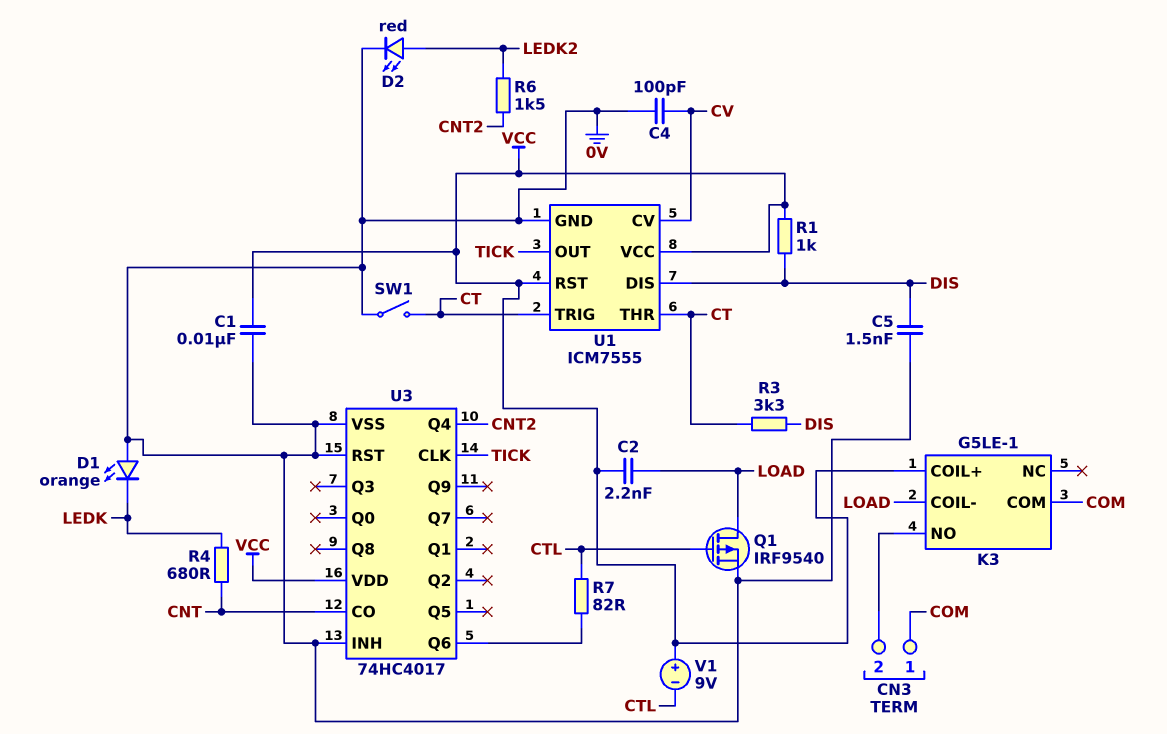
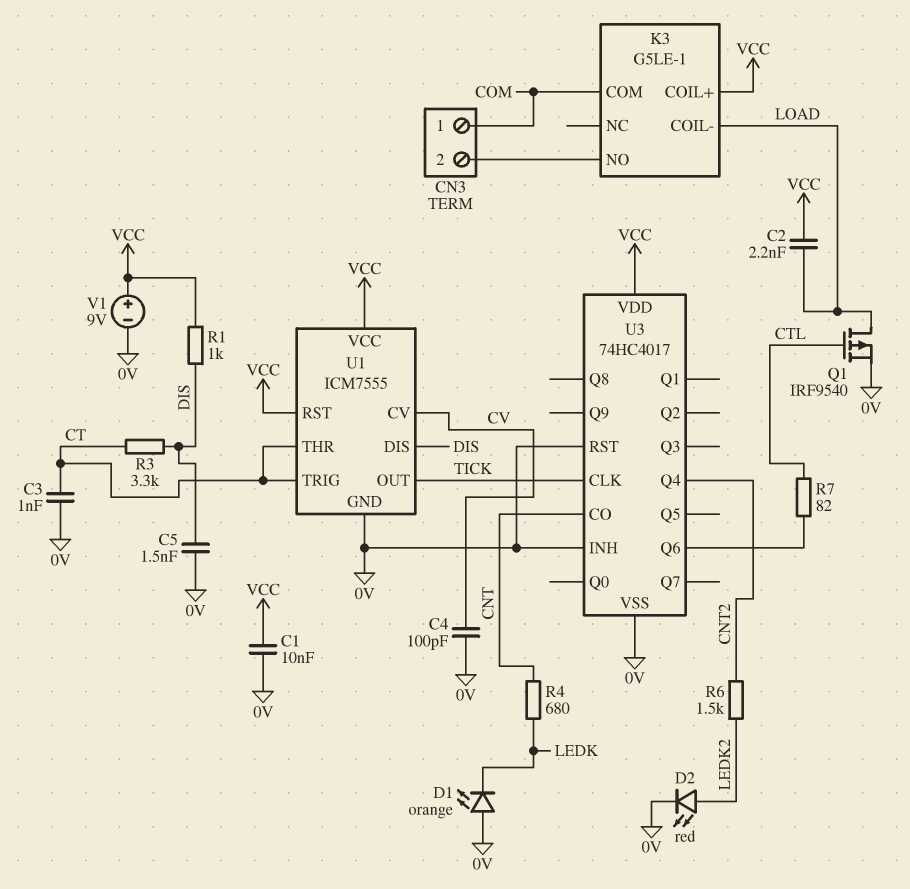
C3: none -> 1nF (0V, CT)
SW1: switch (0V, CT) -> none
V1: 9V (plus VCC, minus CTL) -> 9V (plus VCC, minus 0V)

